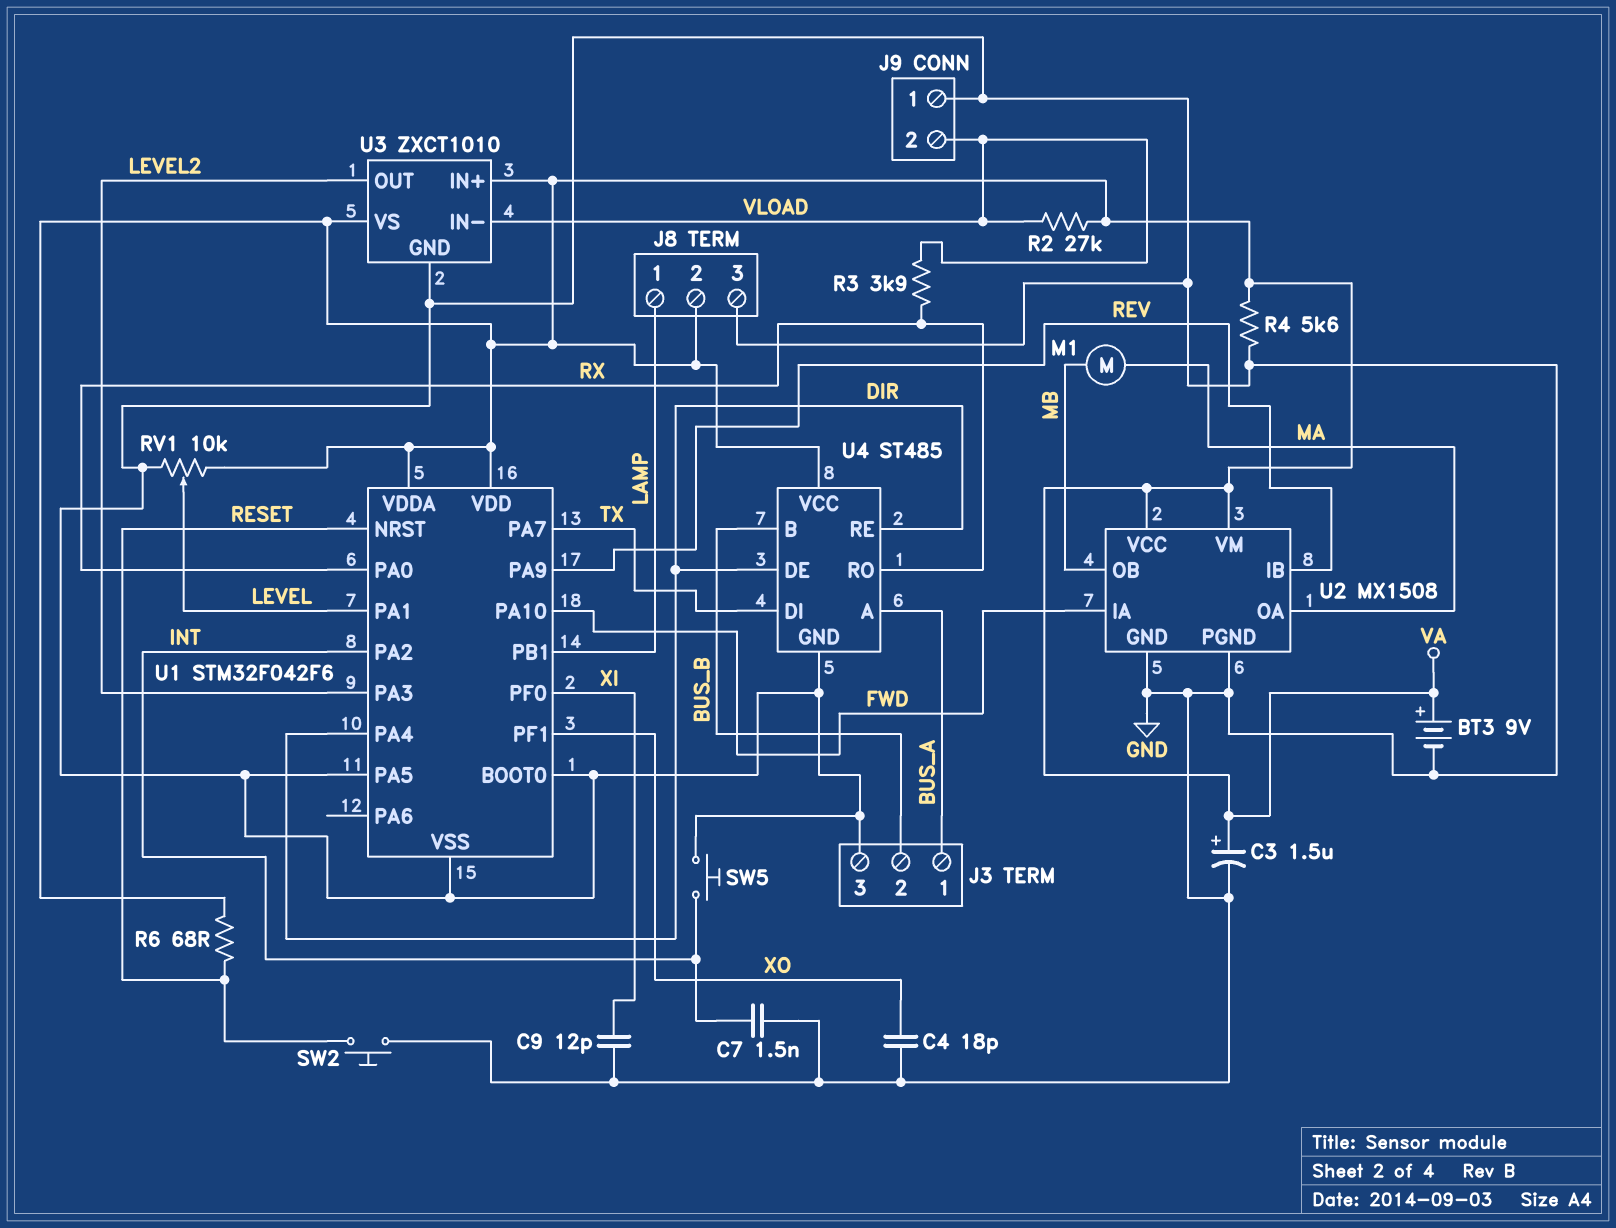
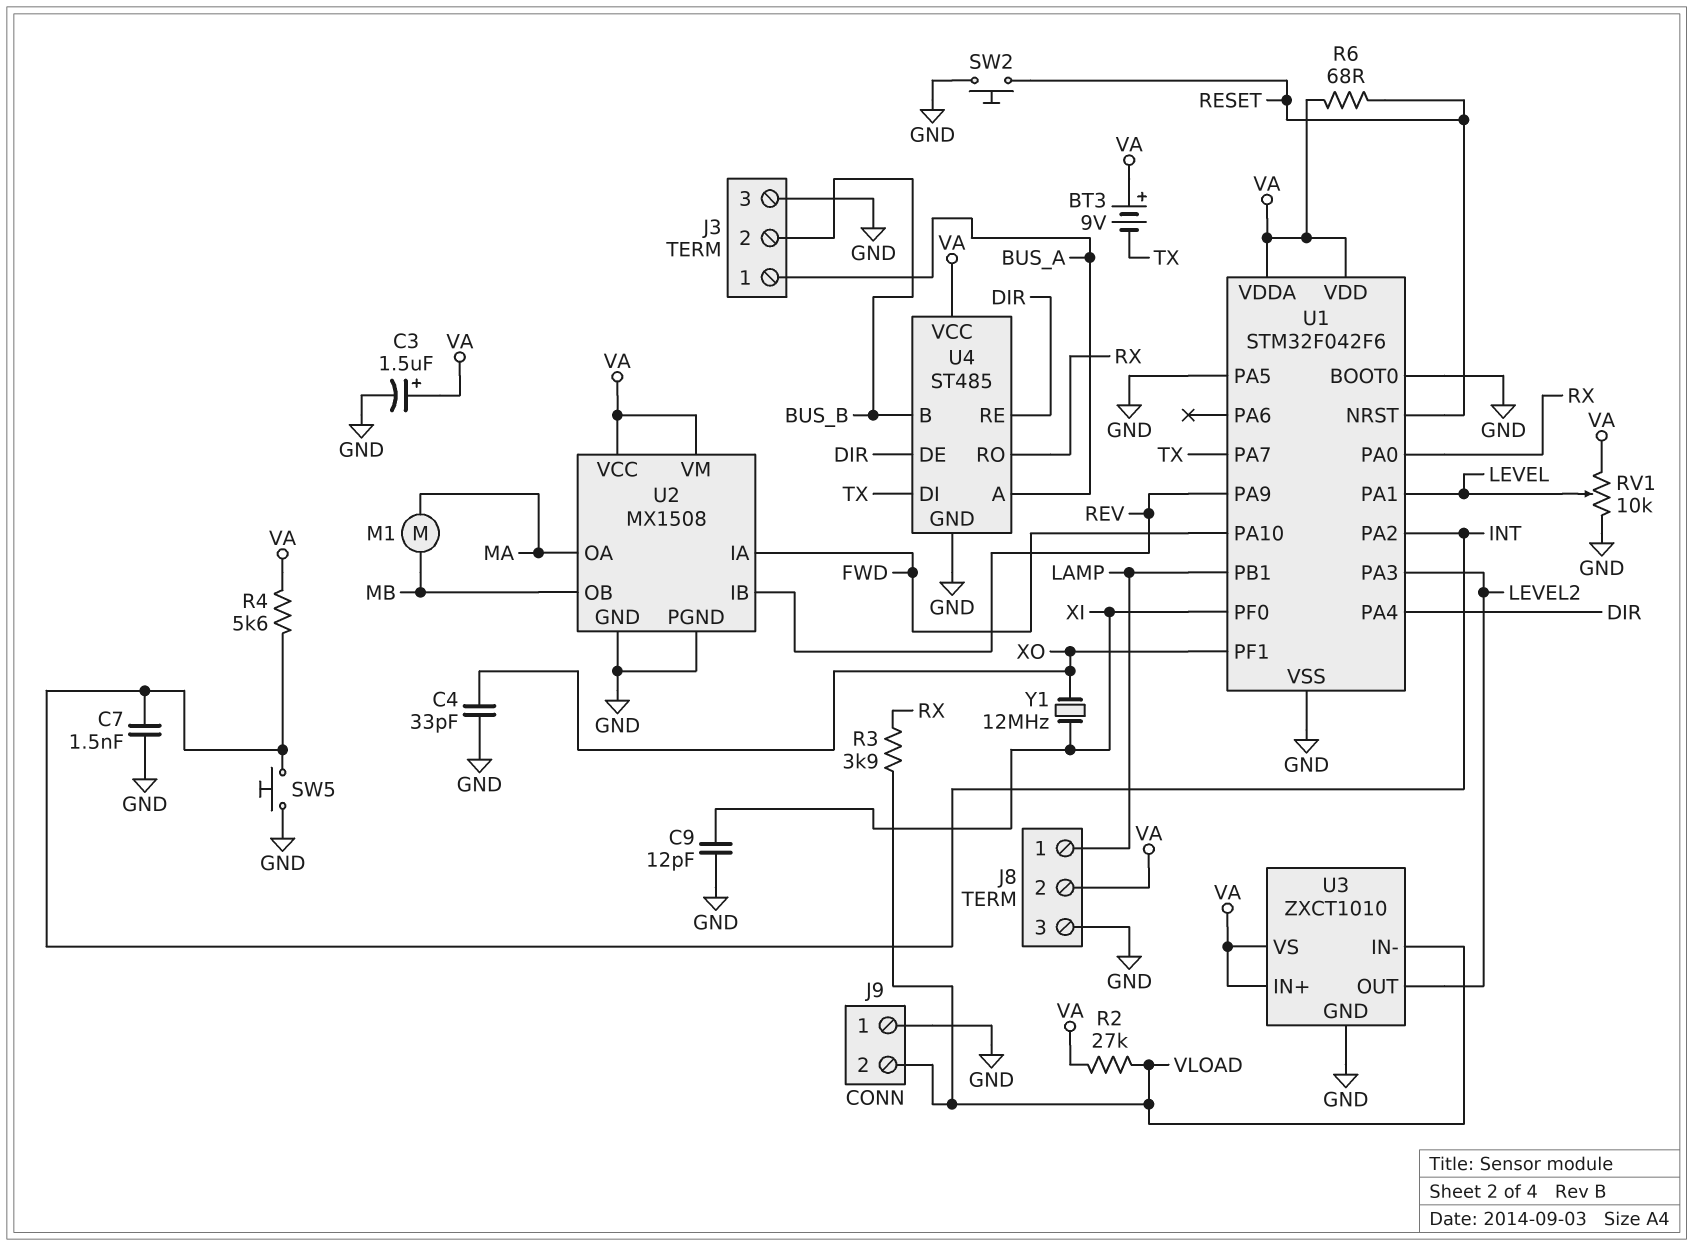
BT3: 9V (plus VA, minus GND) -> 9V (plus VA, minus TX)
C4: 18pF (GND, XO) -> 33pF (GND, XO)
R4: 5.6k (GND, VA) -> 5.6k (INT, VA)
Y1: none -> 12MHz (XI, XO)

